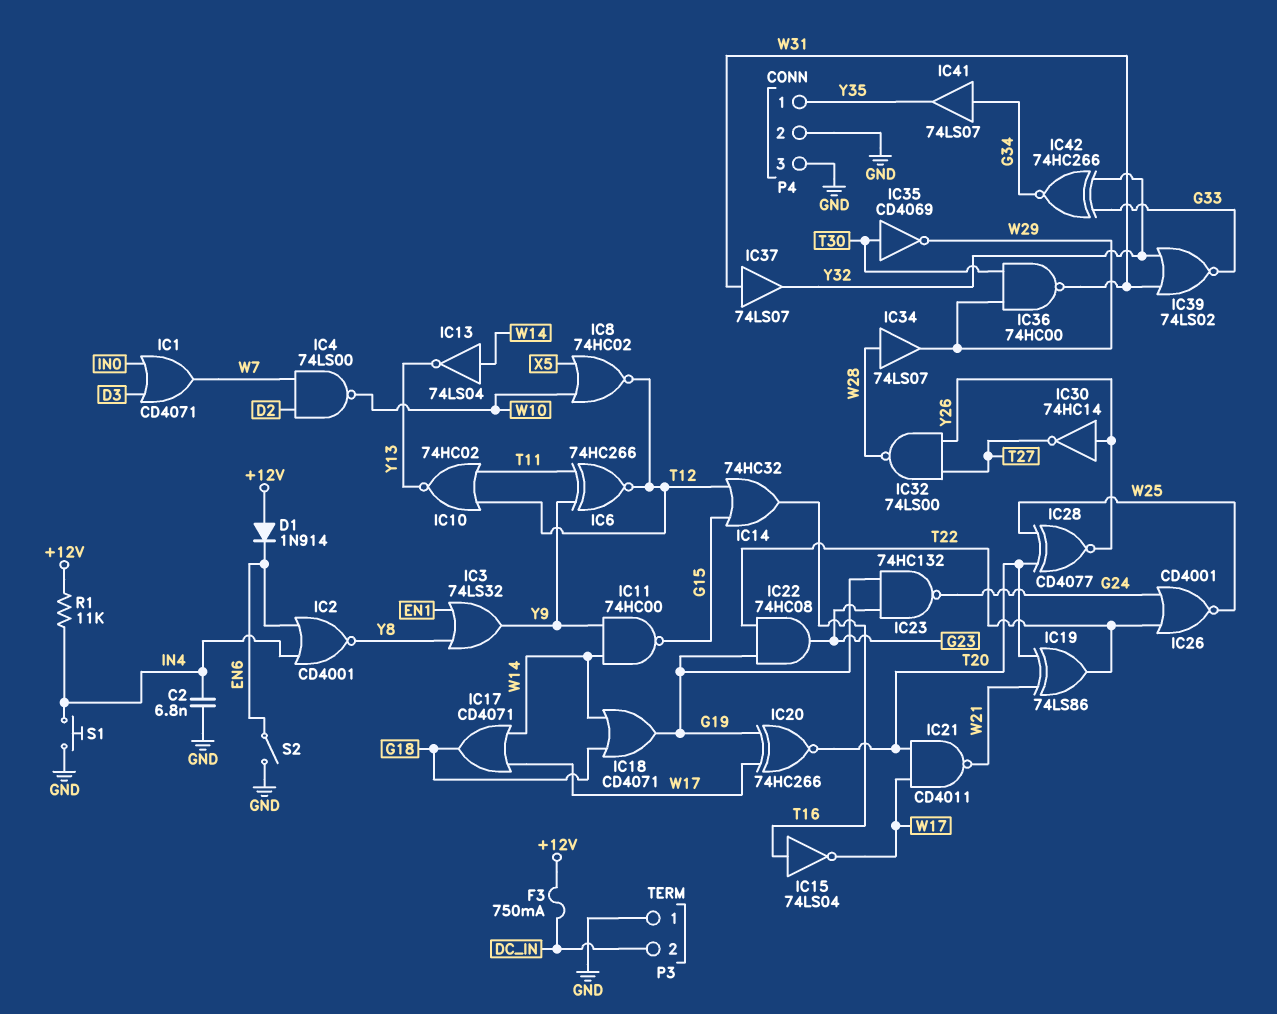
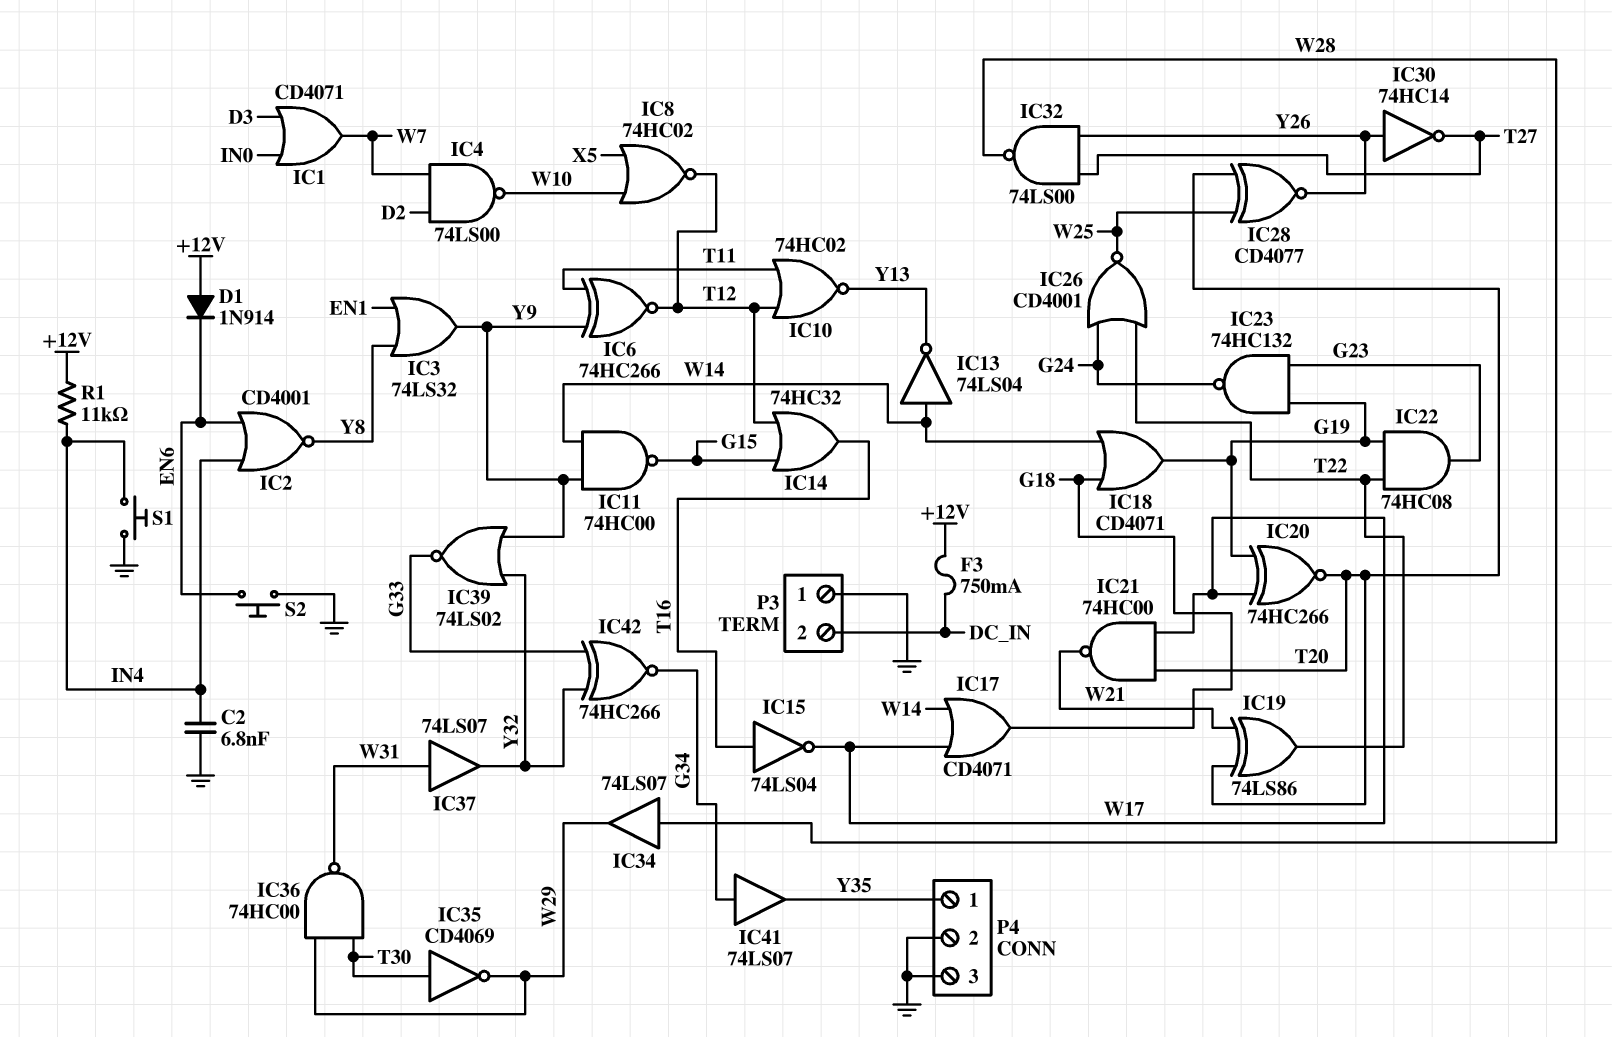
IC21: NAND CD4011 (in T20, in W17, out W21) -> NAND 74HC00 (in T20, in W17, out W21)
IC39: NOR 74LS02 (in W31, in Y32, out G33) -> NOR 74LS02 (in Y9, in Y32, out G33)
S2: switch (EN6, GND) -> button (EN6, GND)

